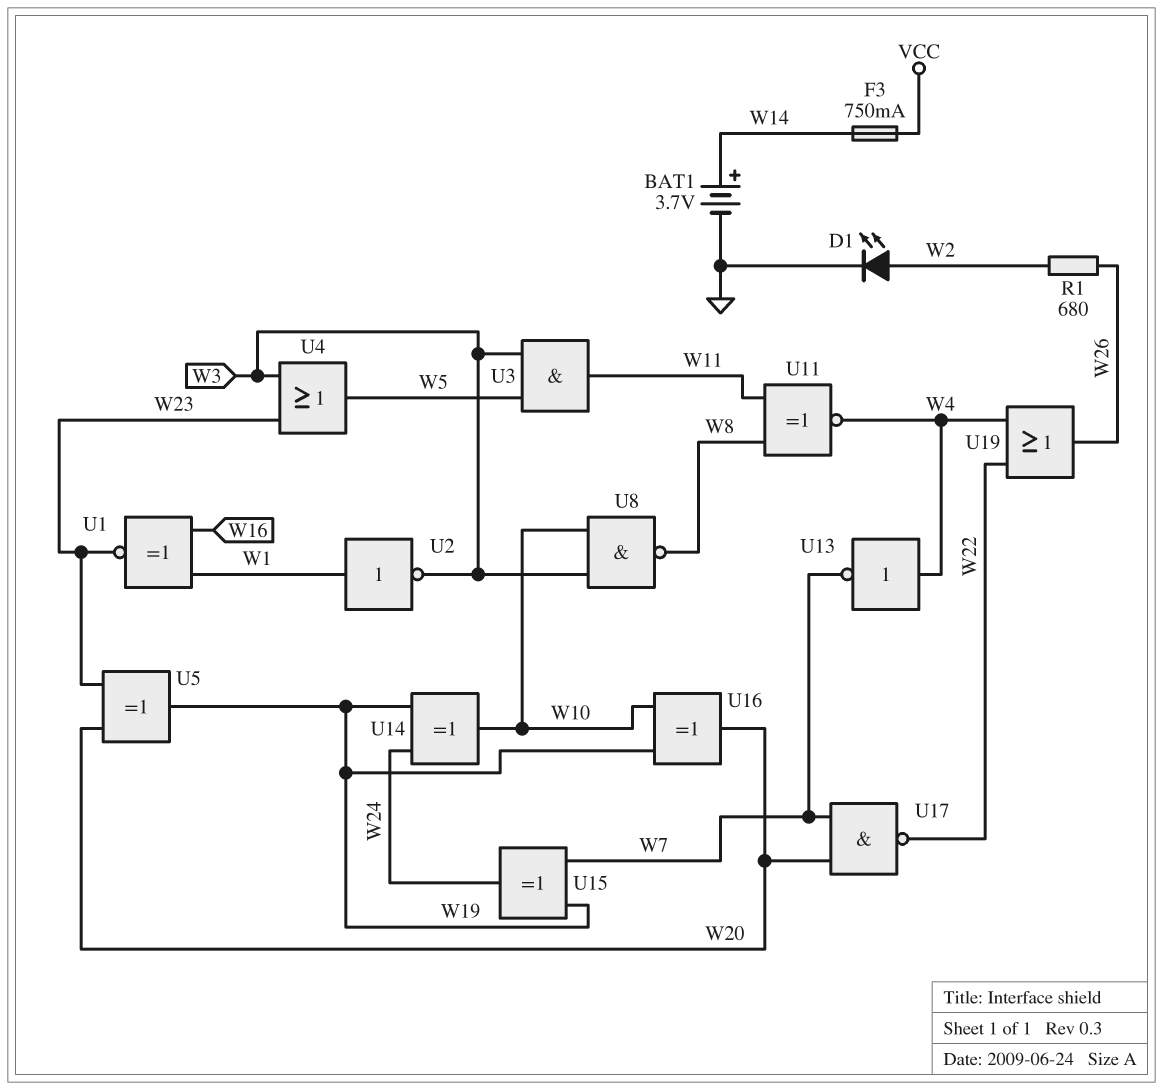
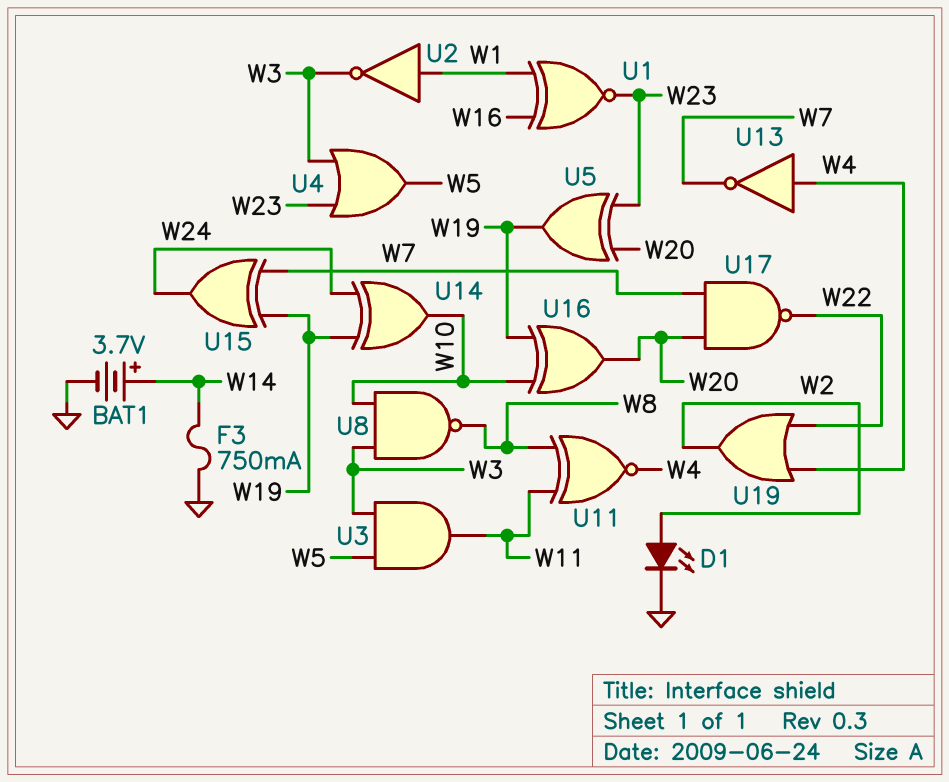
F3: 750mA (VCC, W14) -> 750mA (GND, W14)
R1: 680 (W2, W26) -> none
U19: OR (in W4, in W22, out W26) -> OR (in W4, in W22, out W2)

